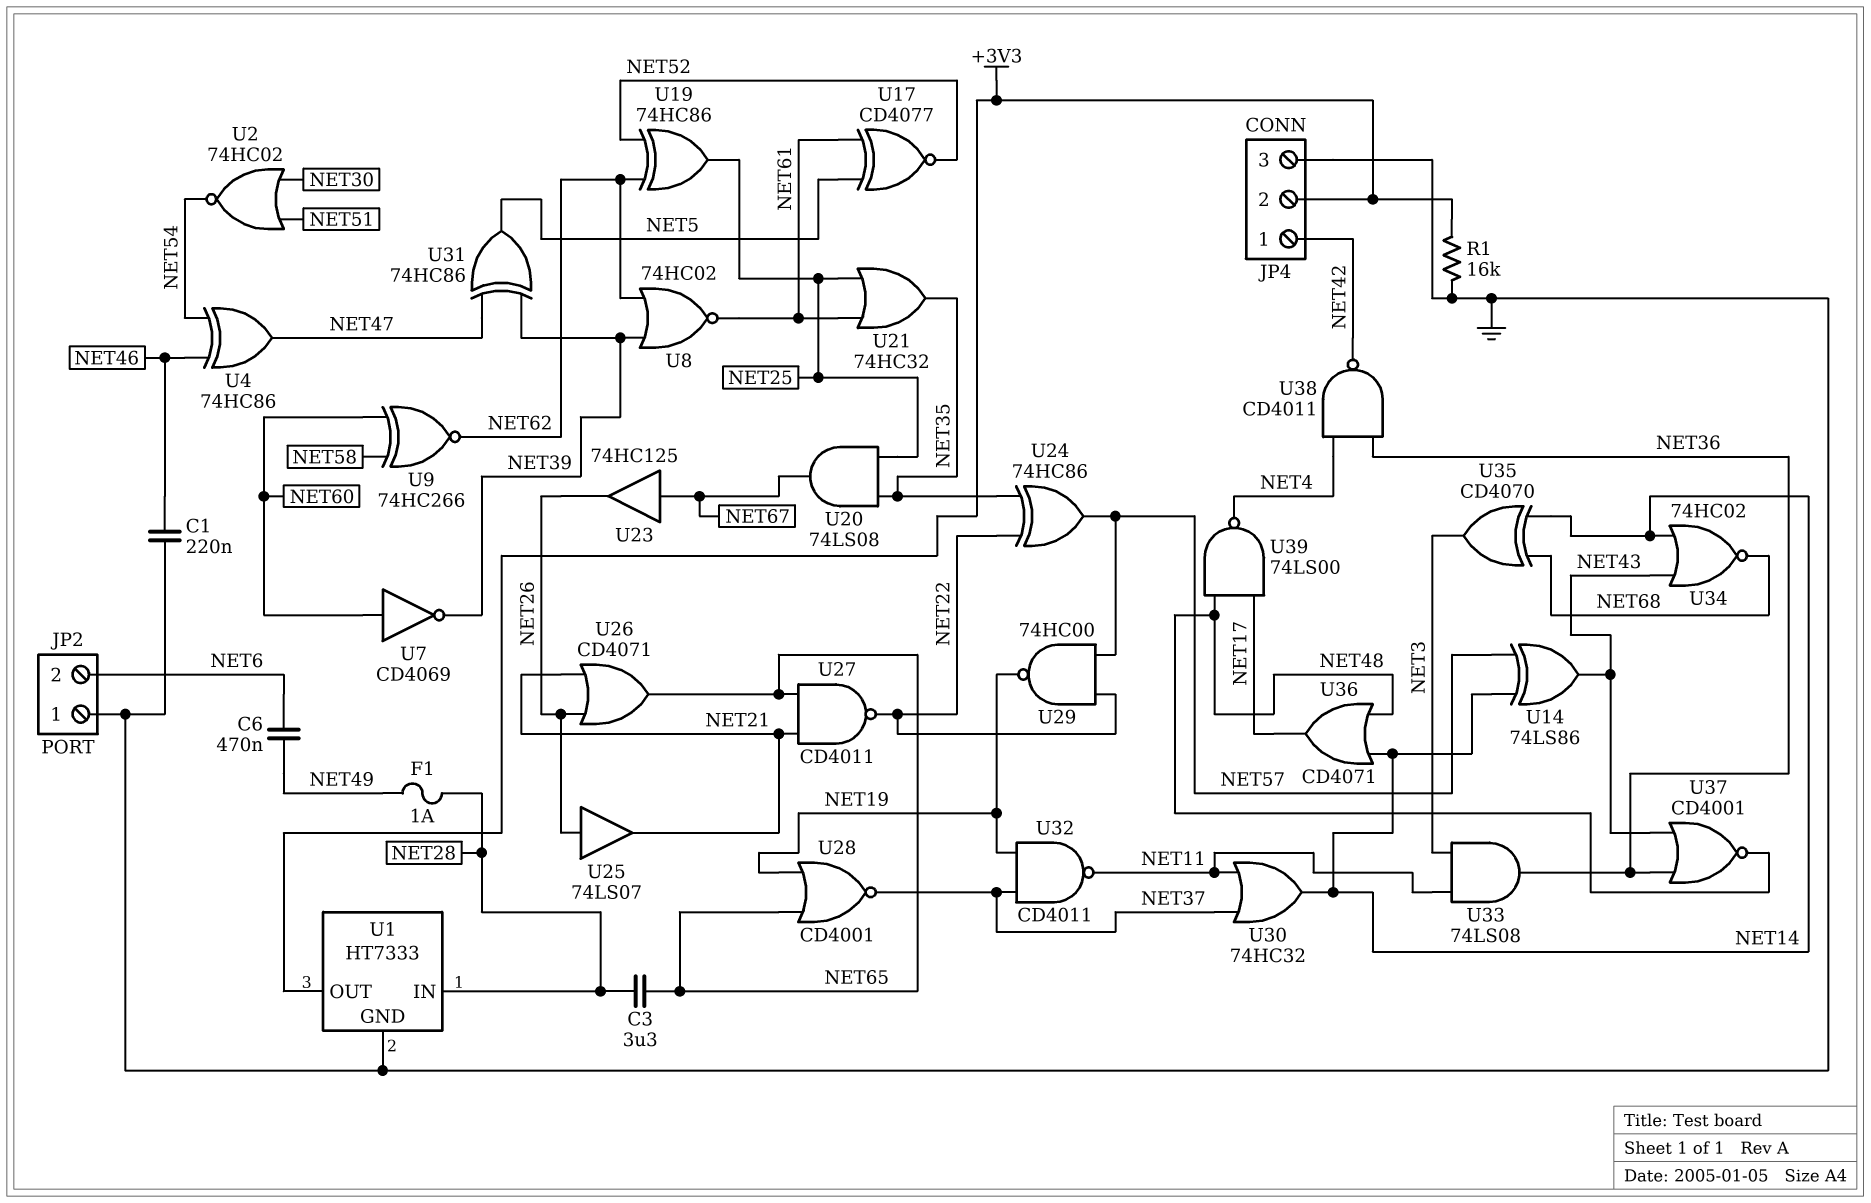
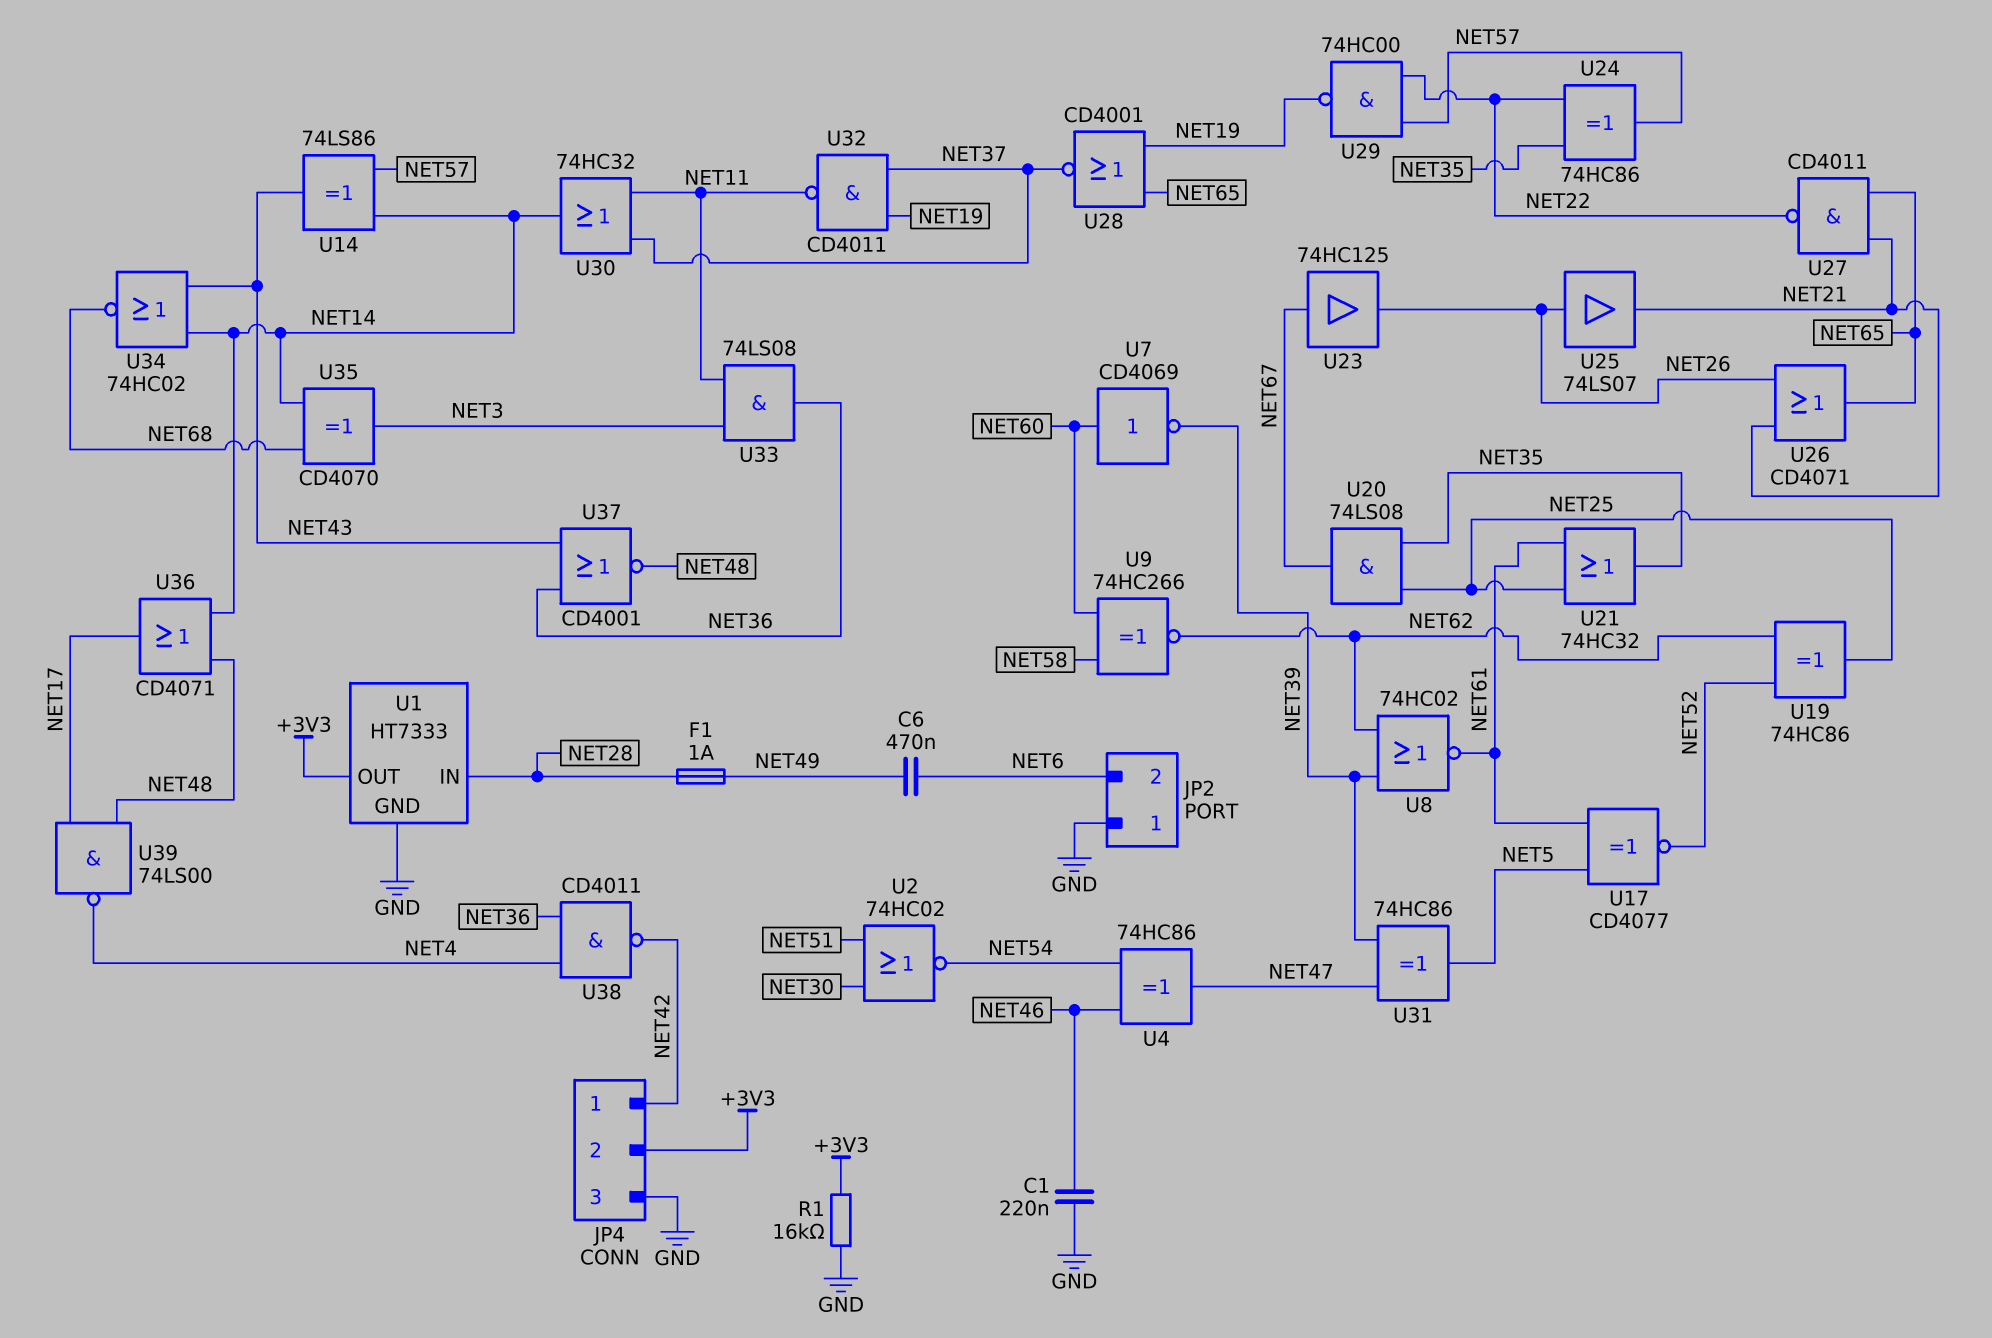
C3: 3.3uF (NET28, NET65) -> none

